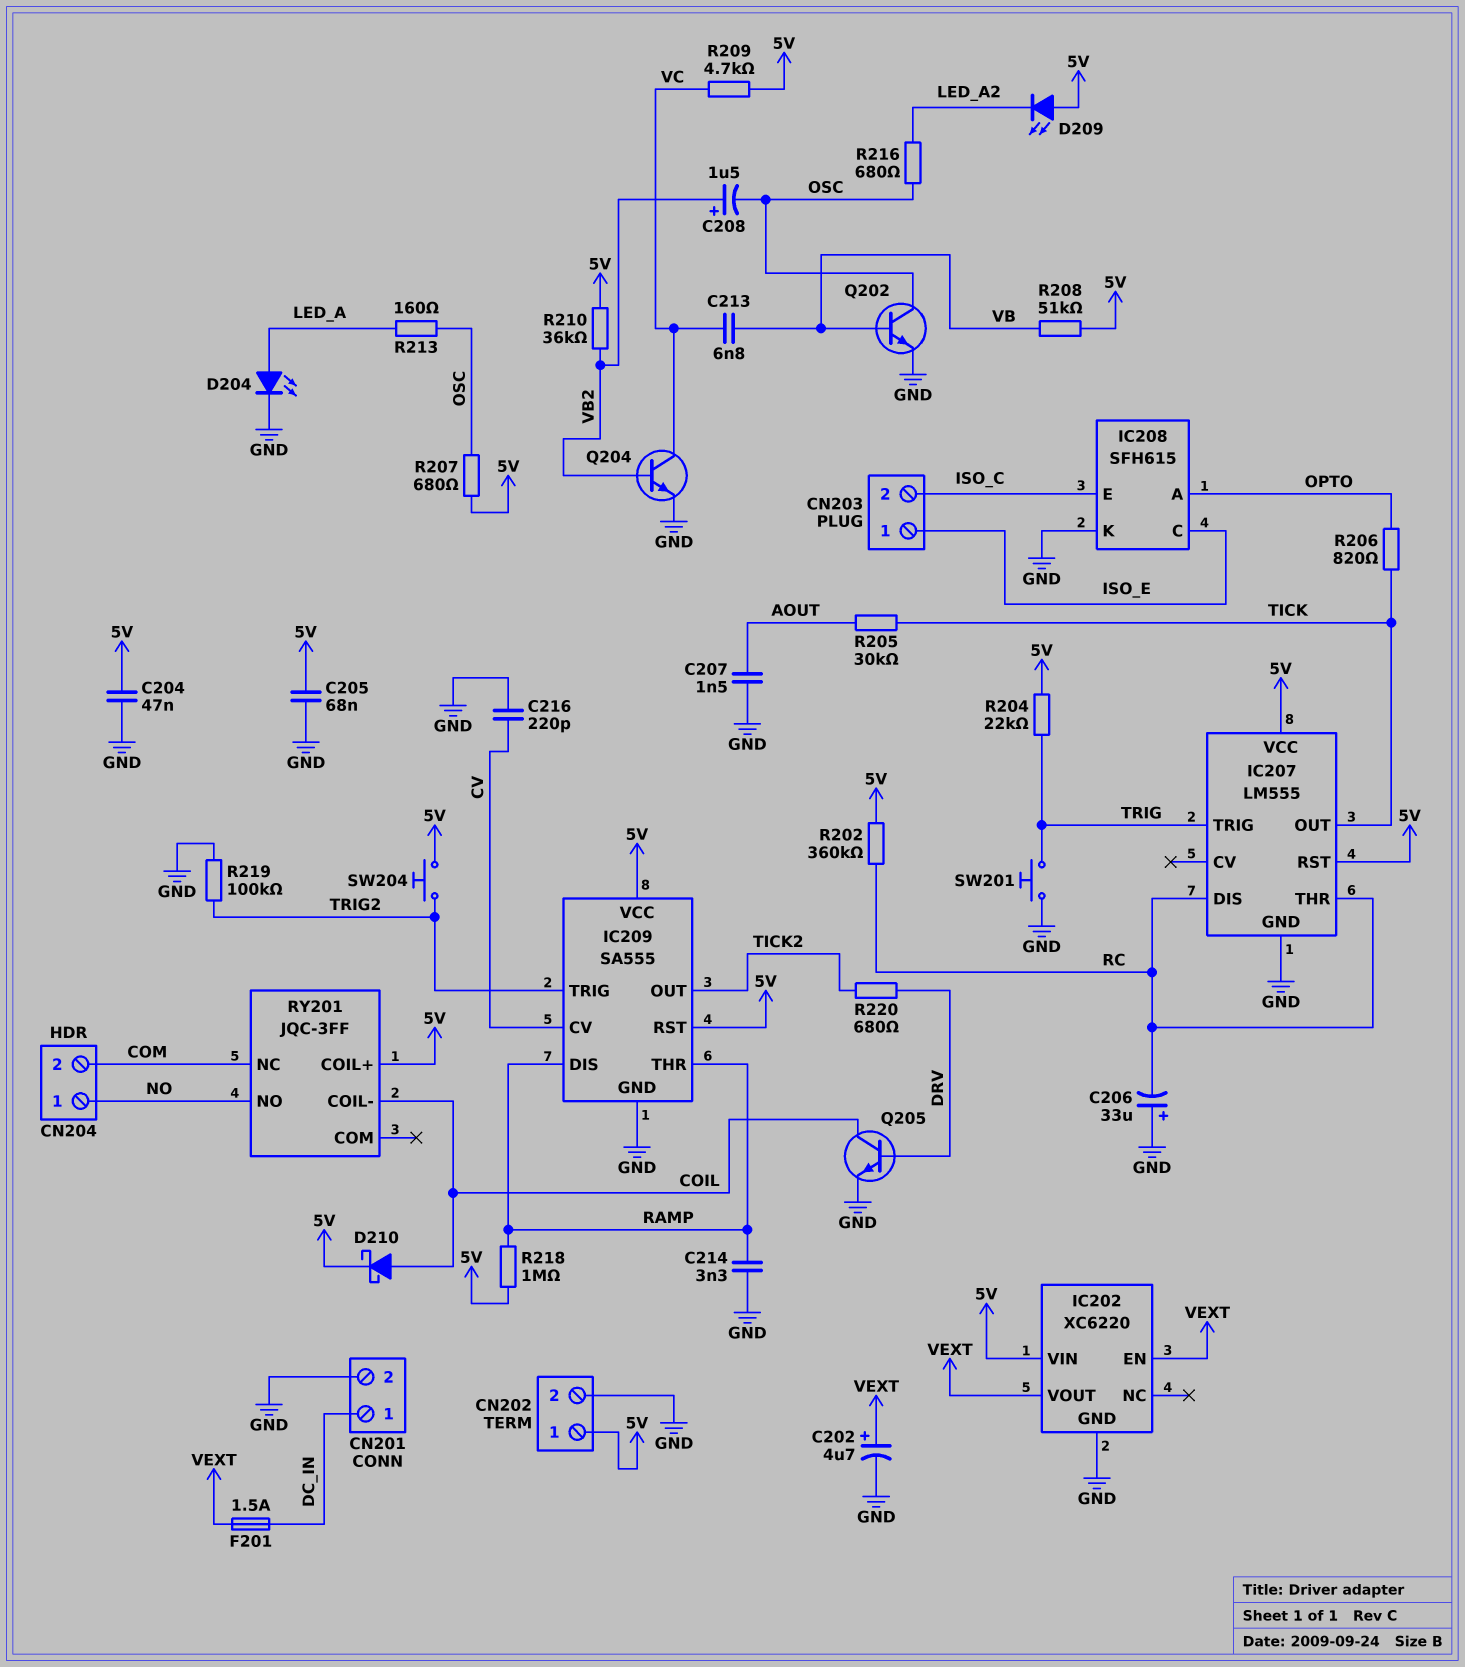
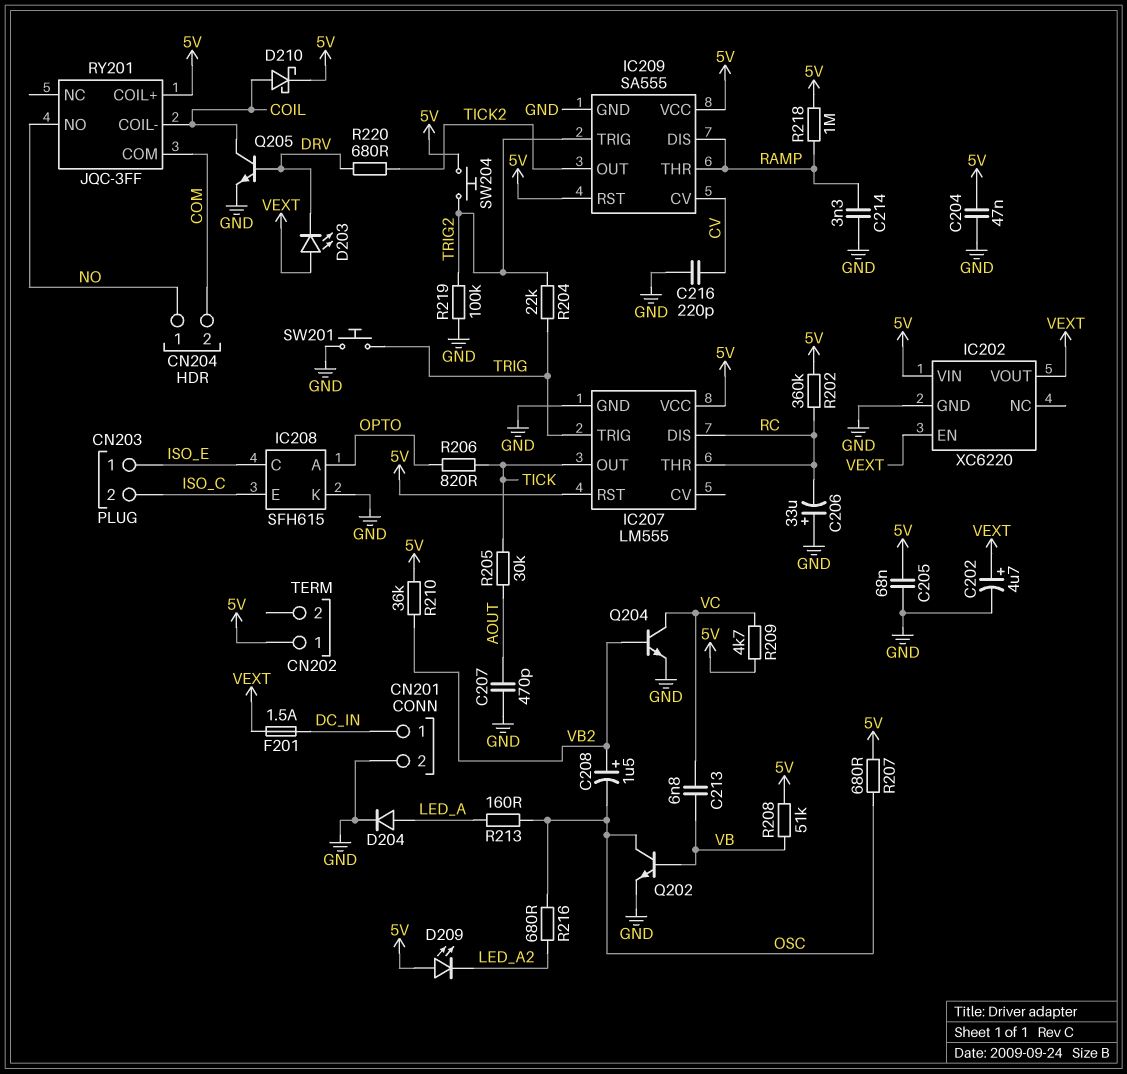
C207: 1.5nF (AOUT, GND) -> 470pF (AOUT, GND)
CN202 pin 2: GND -> none
D203: none -> LED (A VEXT, K DRV)
D204: LED (A LED_A, K GND) -> diode (A LED_A, K GND)
R204: 22k (5V, TRIG) -> 22k (TRIG, TRIG2)
RY201 pin COM: none -> COM
RY201 pin NC: COM -> none

